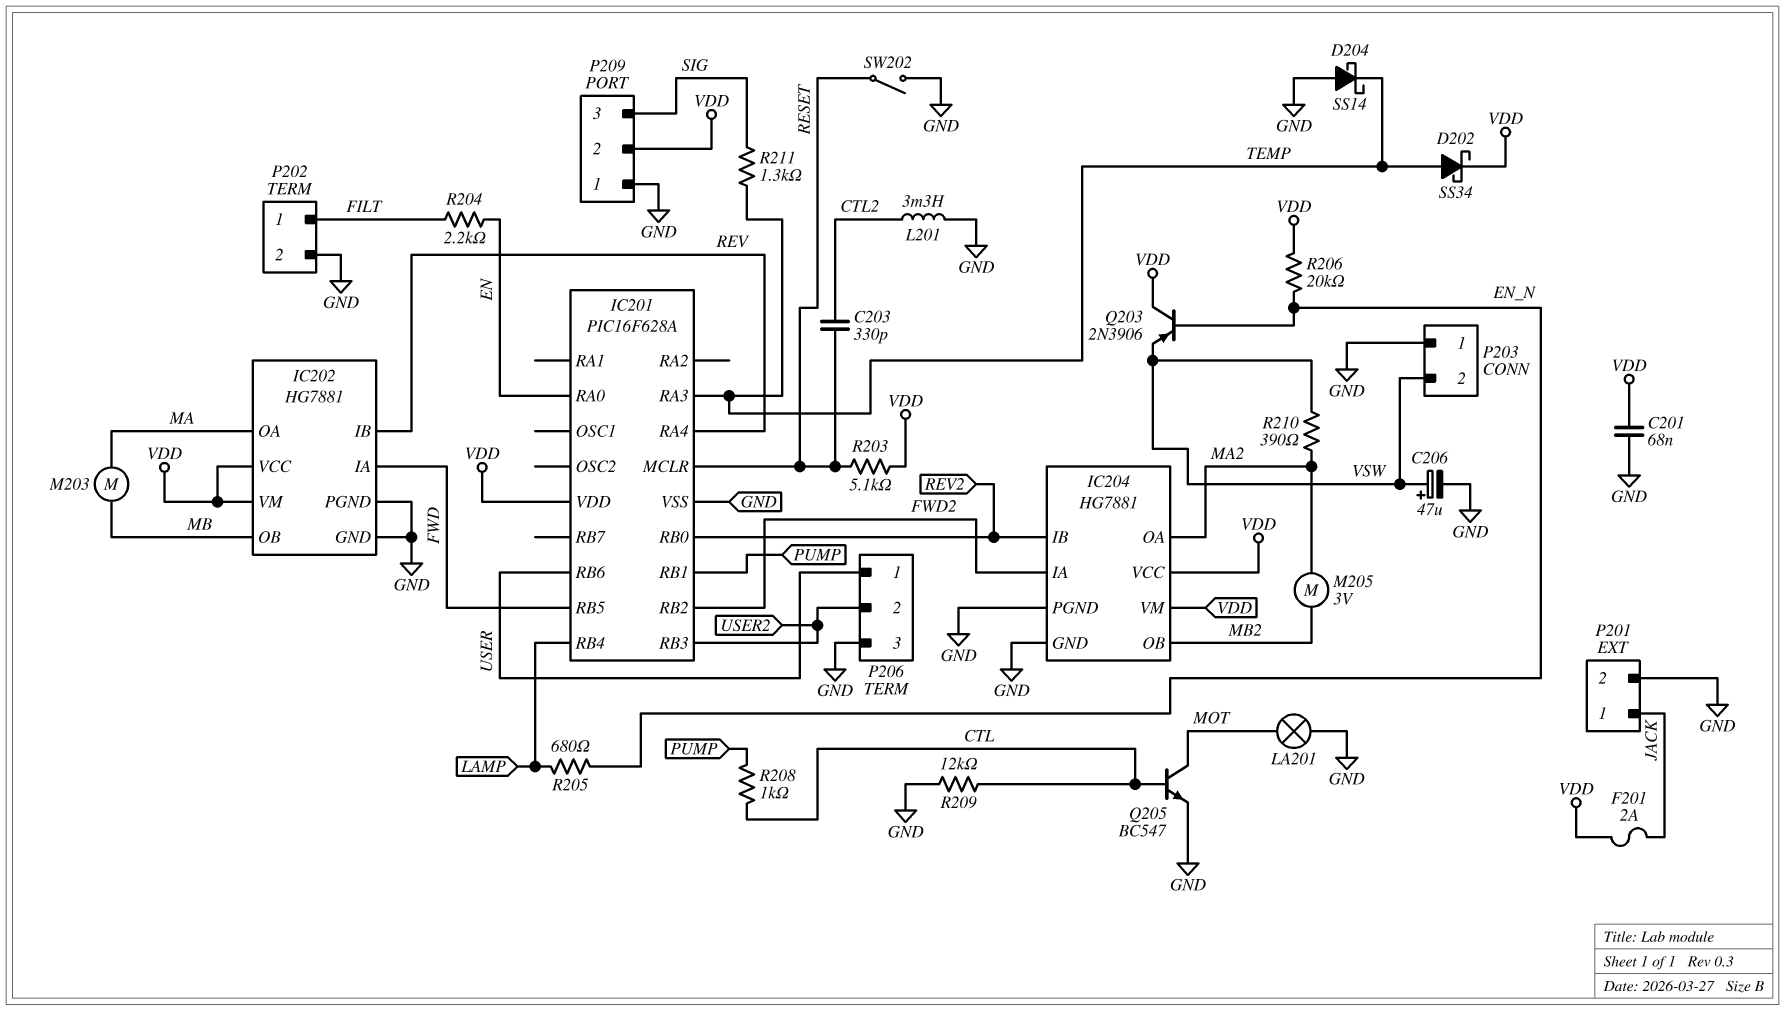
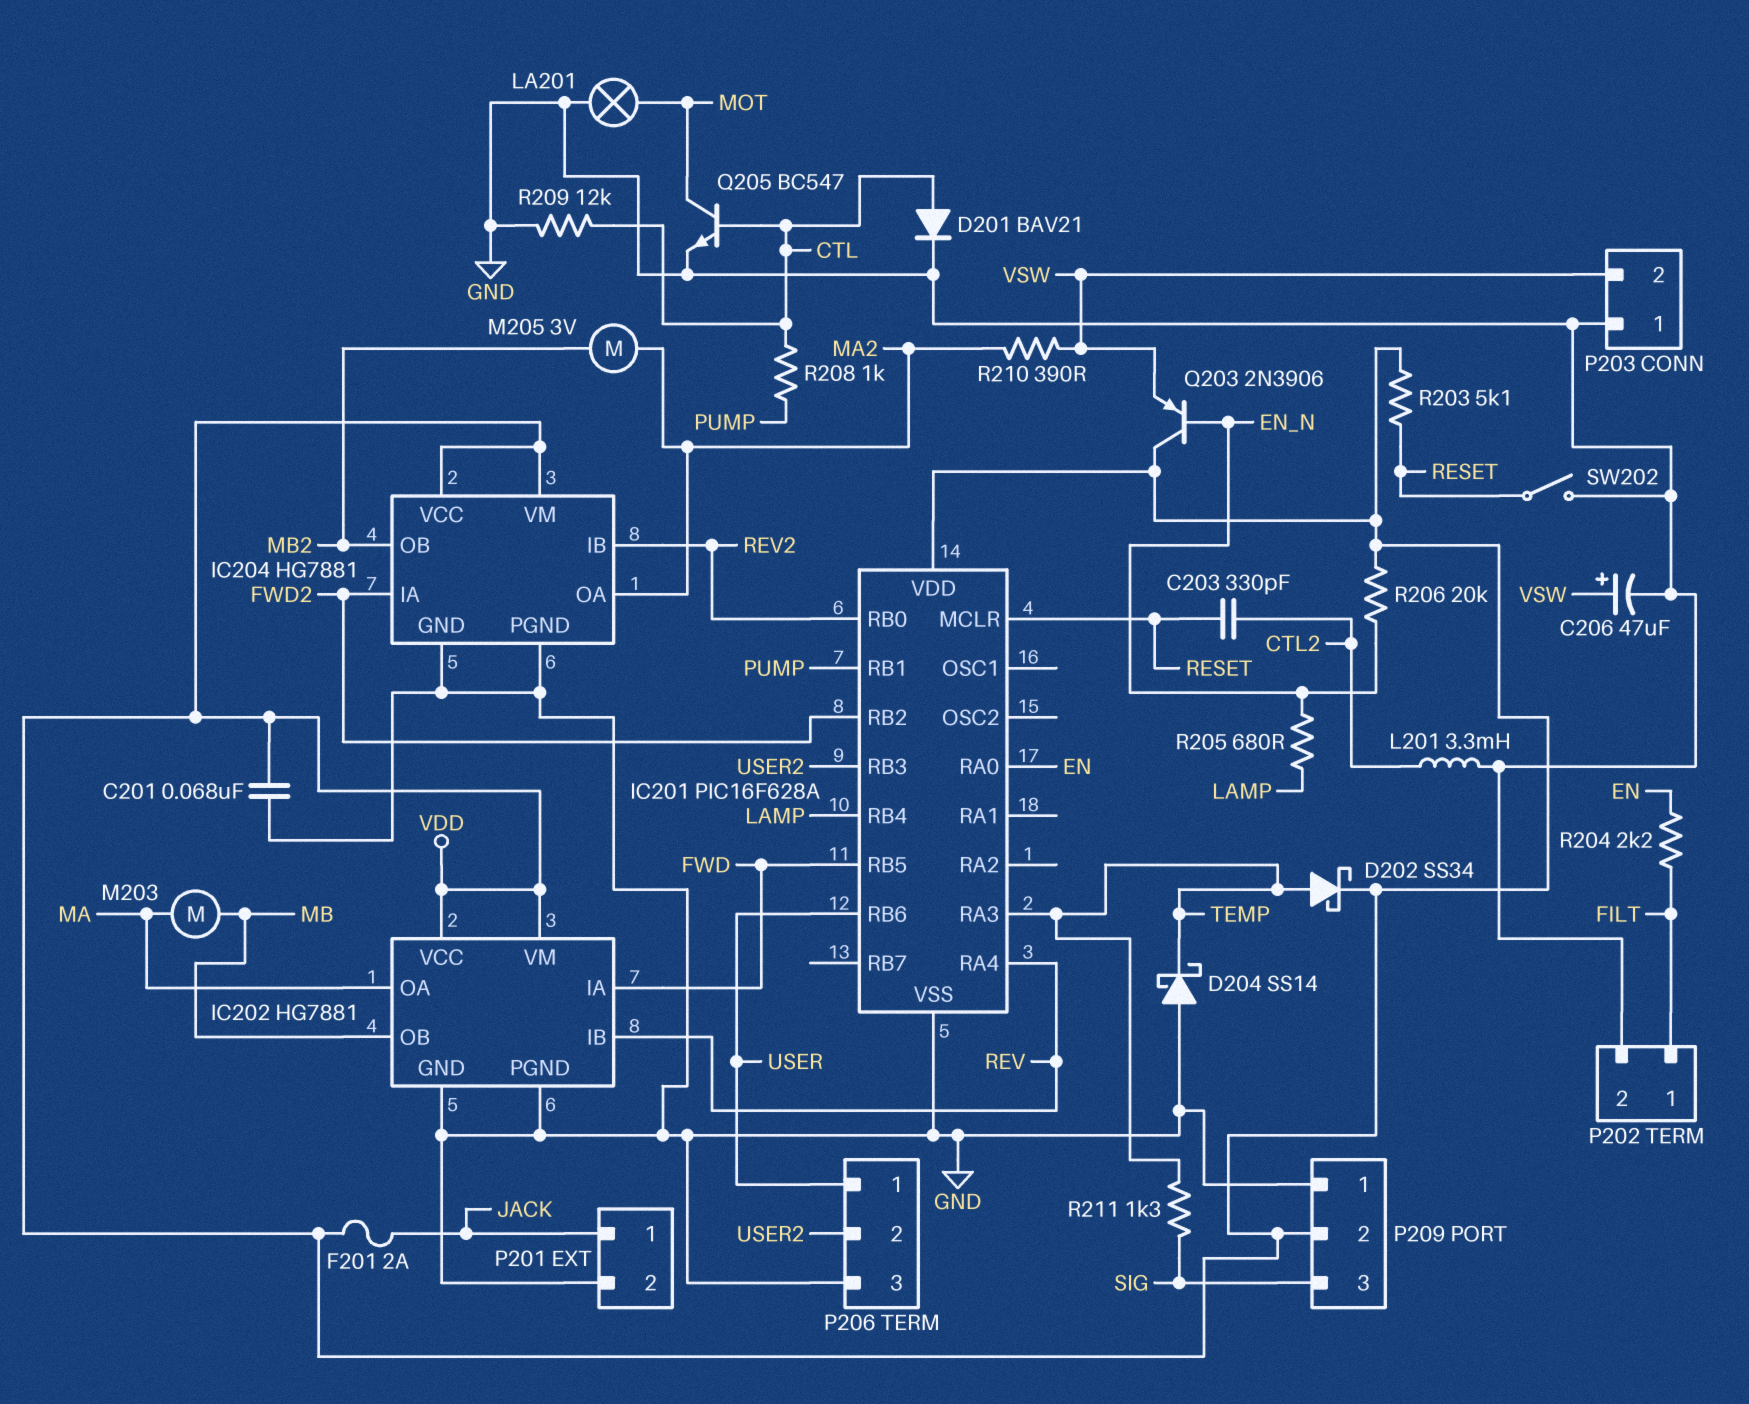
D201: none -> diode BAV21 (A CTL, K GND)

